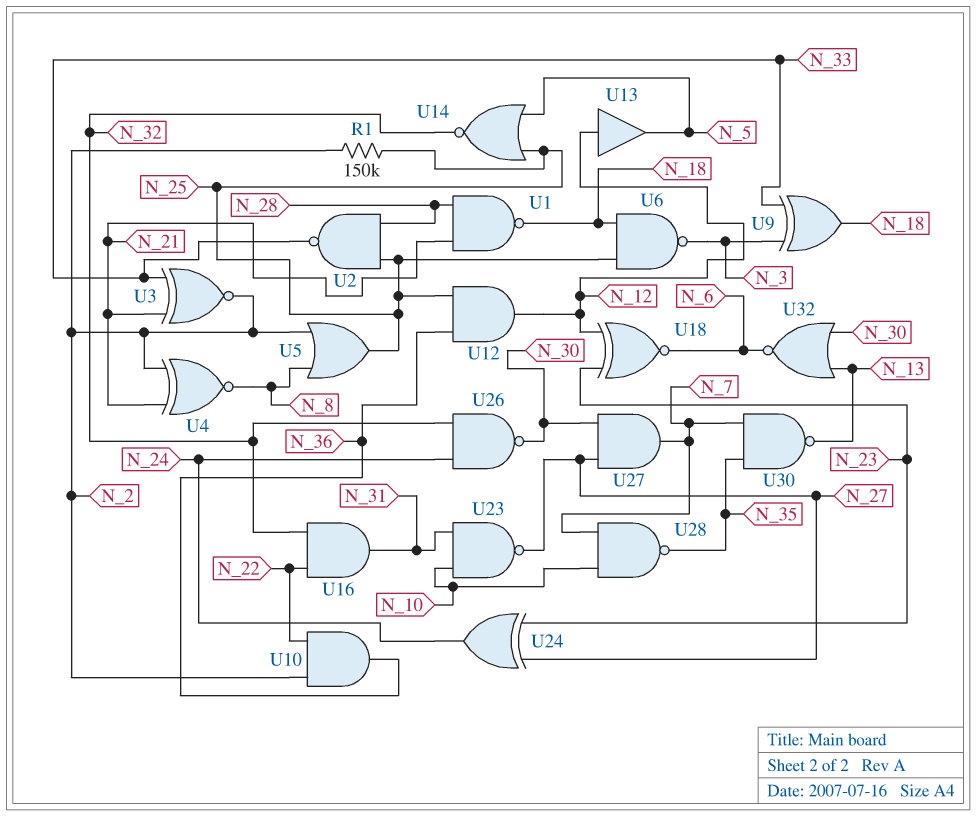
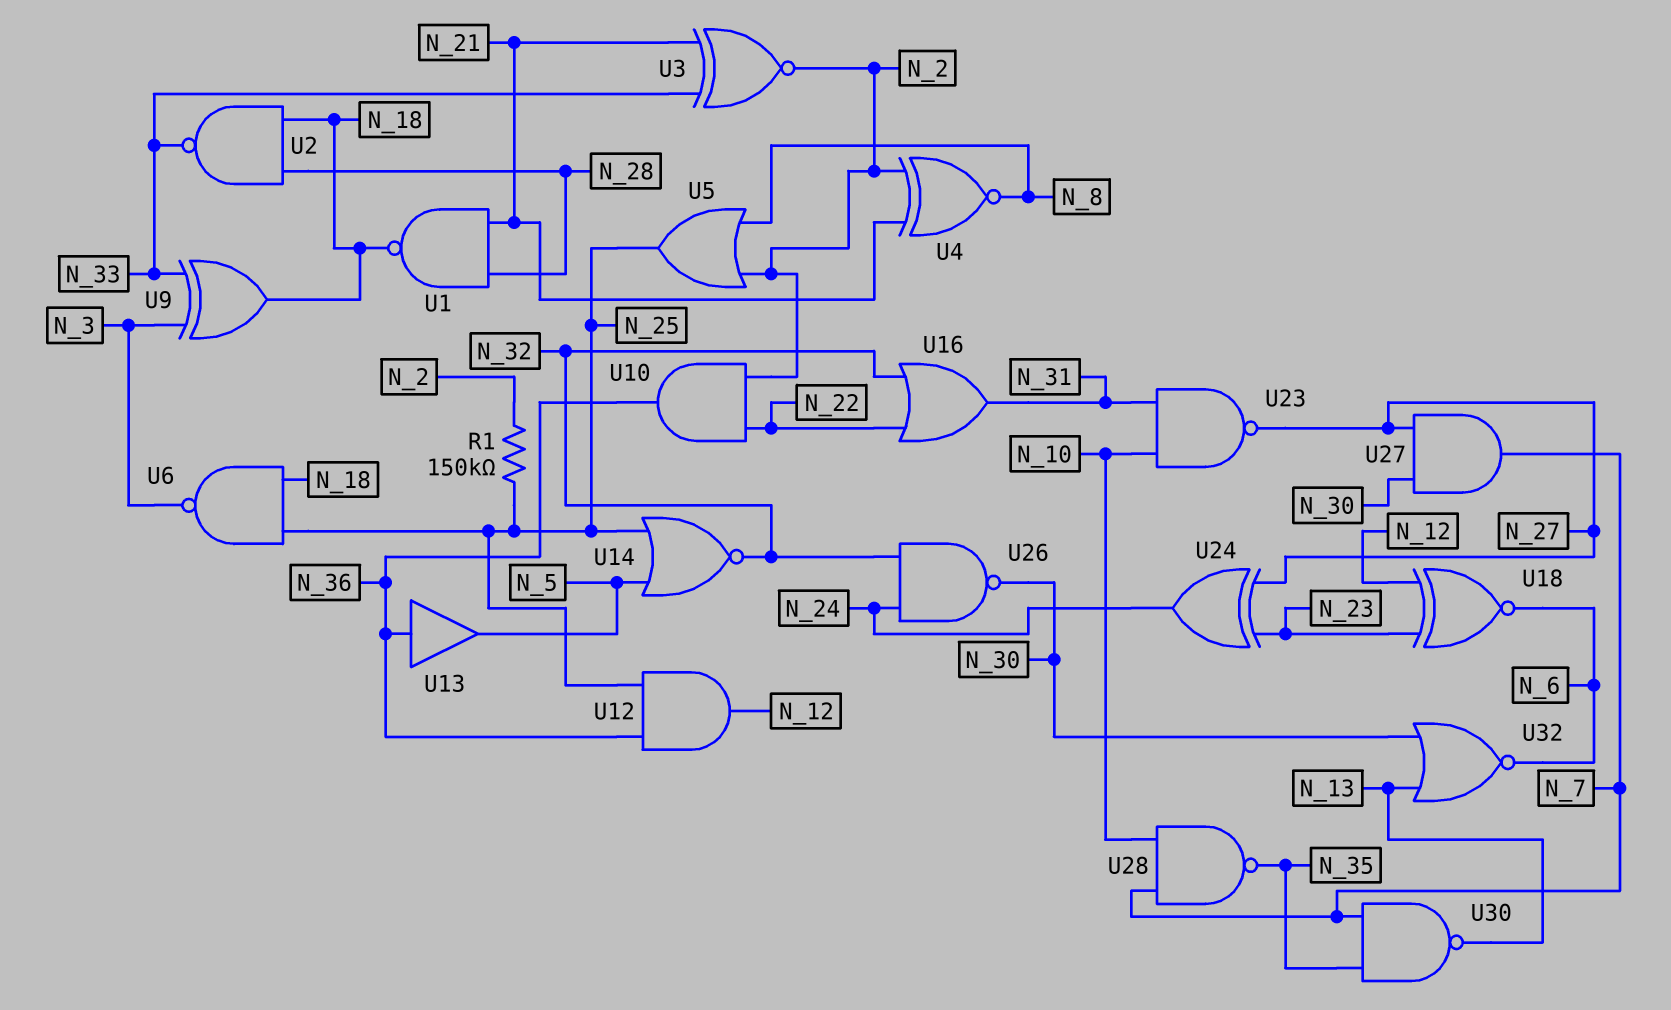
U2: NAND (in N_25, in N_28, out N_33) -> NAND (in N_18, in N_28, out N_33)
U13: buffer (in N_12, out N_5) -> buffer (in N_36, out N_5)
U16: AND (in N_22, in N_32, out N_31) -> OR (in N_22, in N_32, out N_31)

